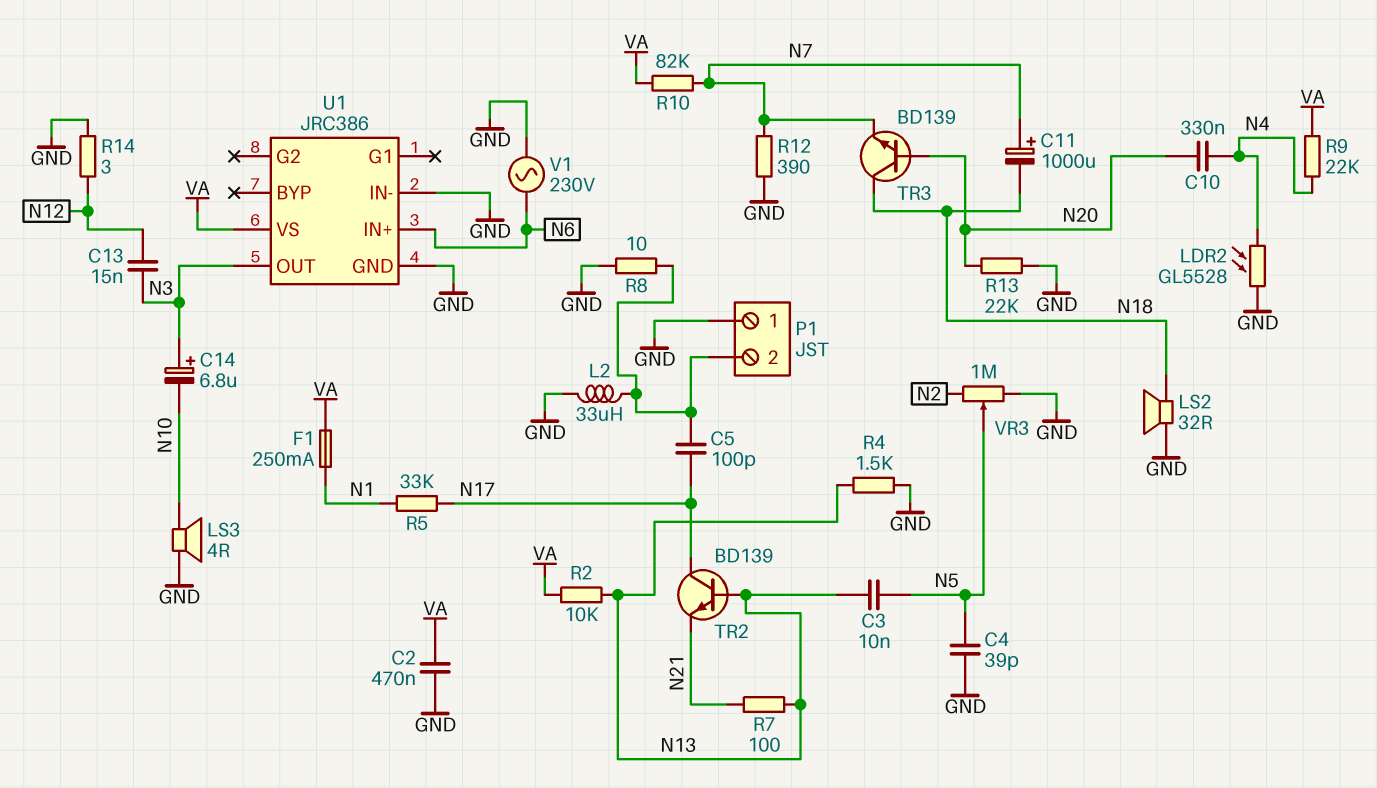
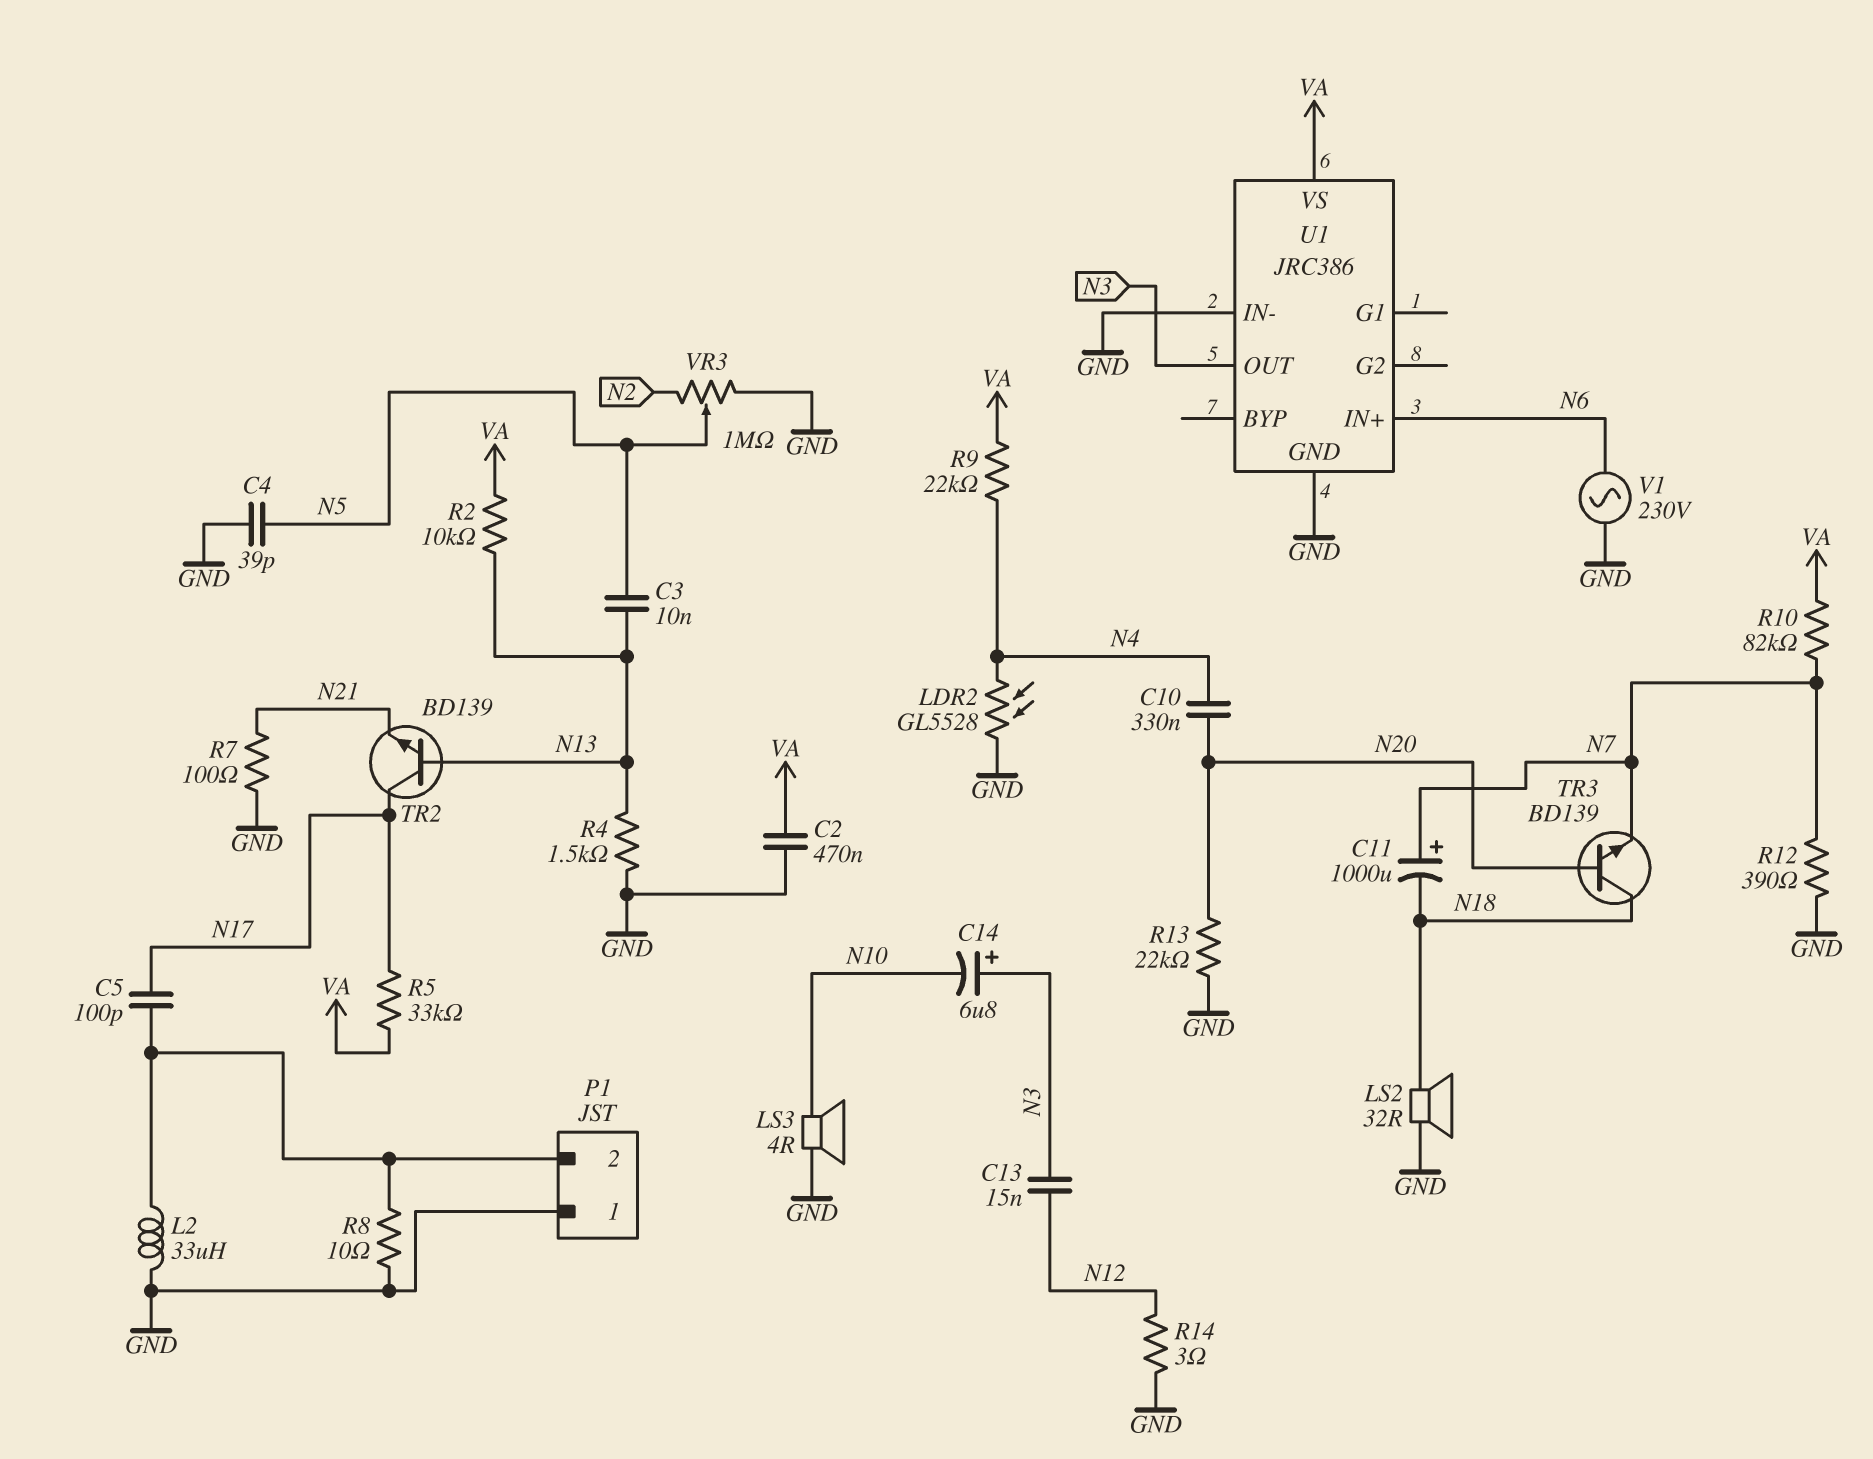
F1: 250mA (N1, VA) -> none
R5: 33k (N1, N17) -> 33k (N17, VA)
R7: 100 (N13, N21) -> 100 (GND, N21)

